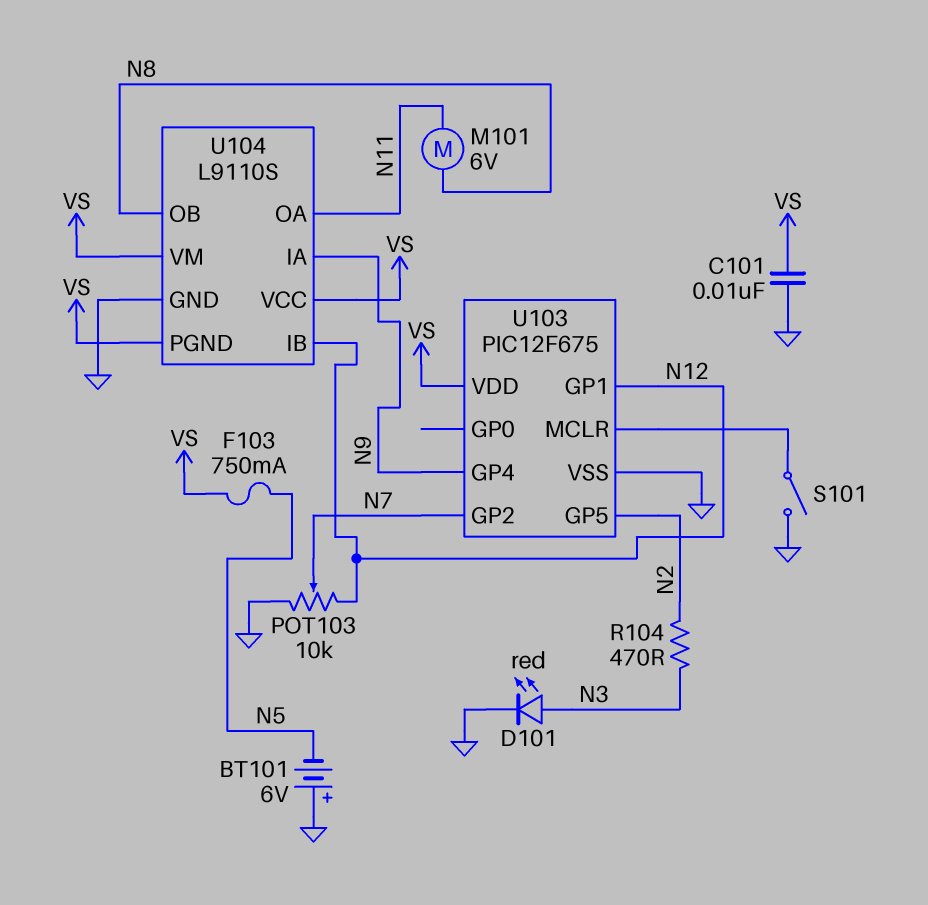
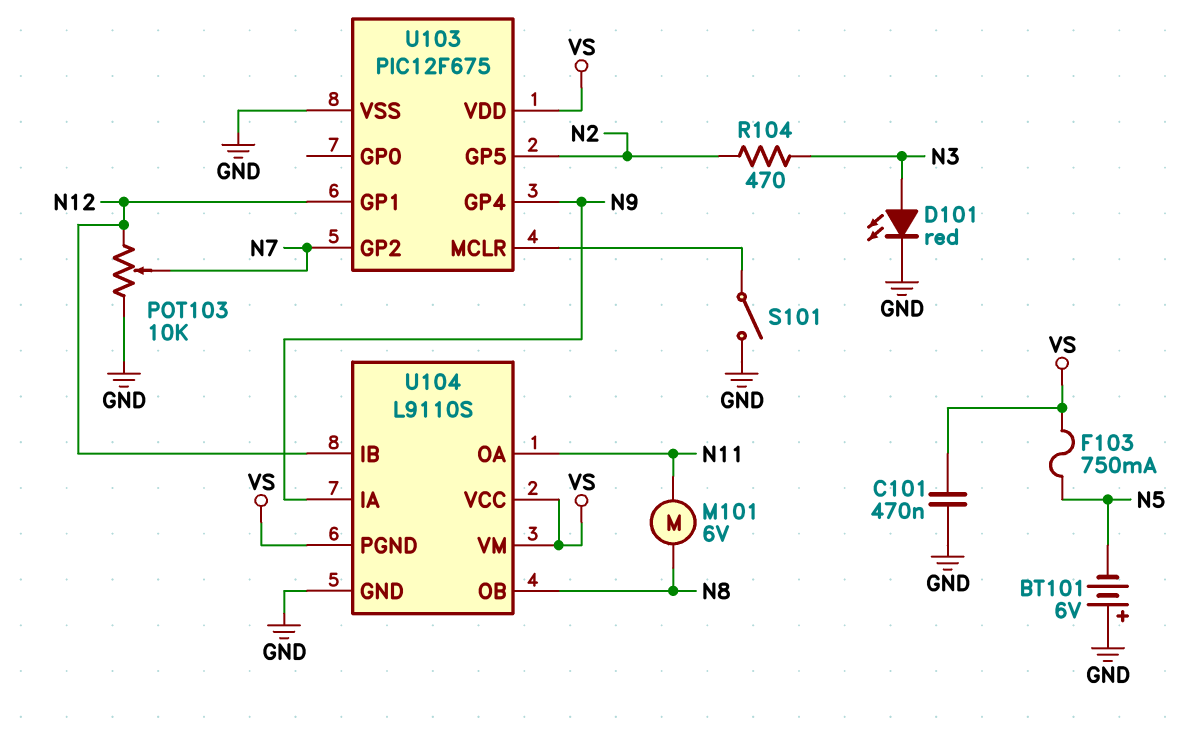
C101: 10nF (GND, VS) -> 470nF (GND, VS)

